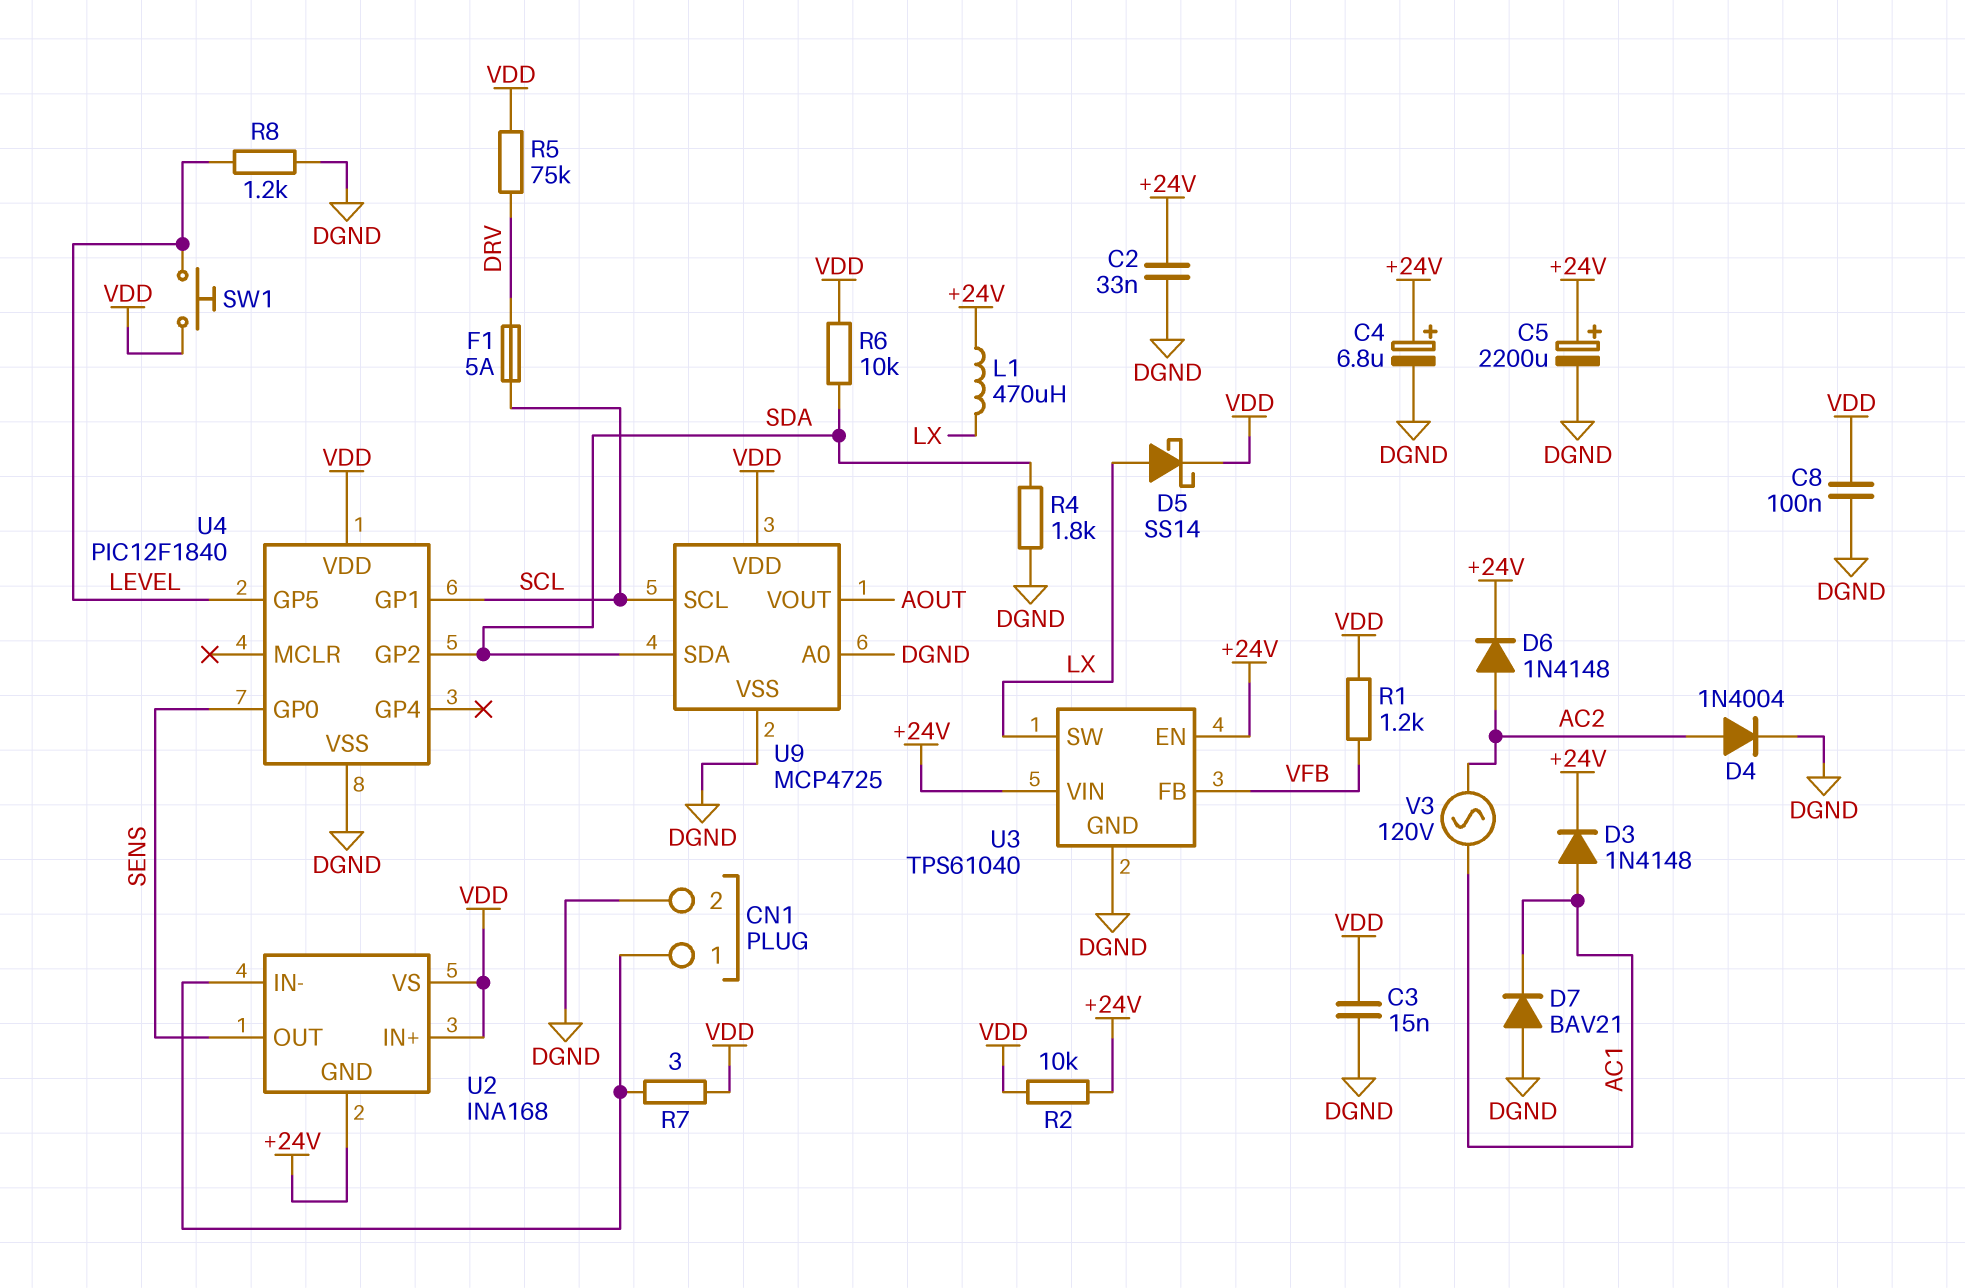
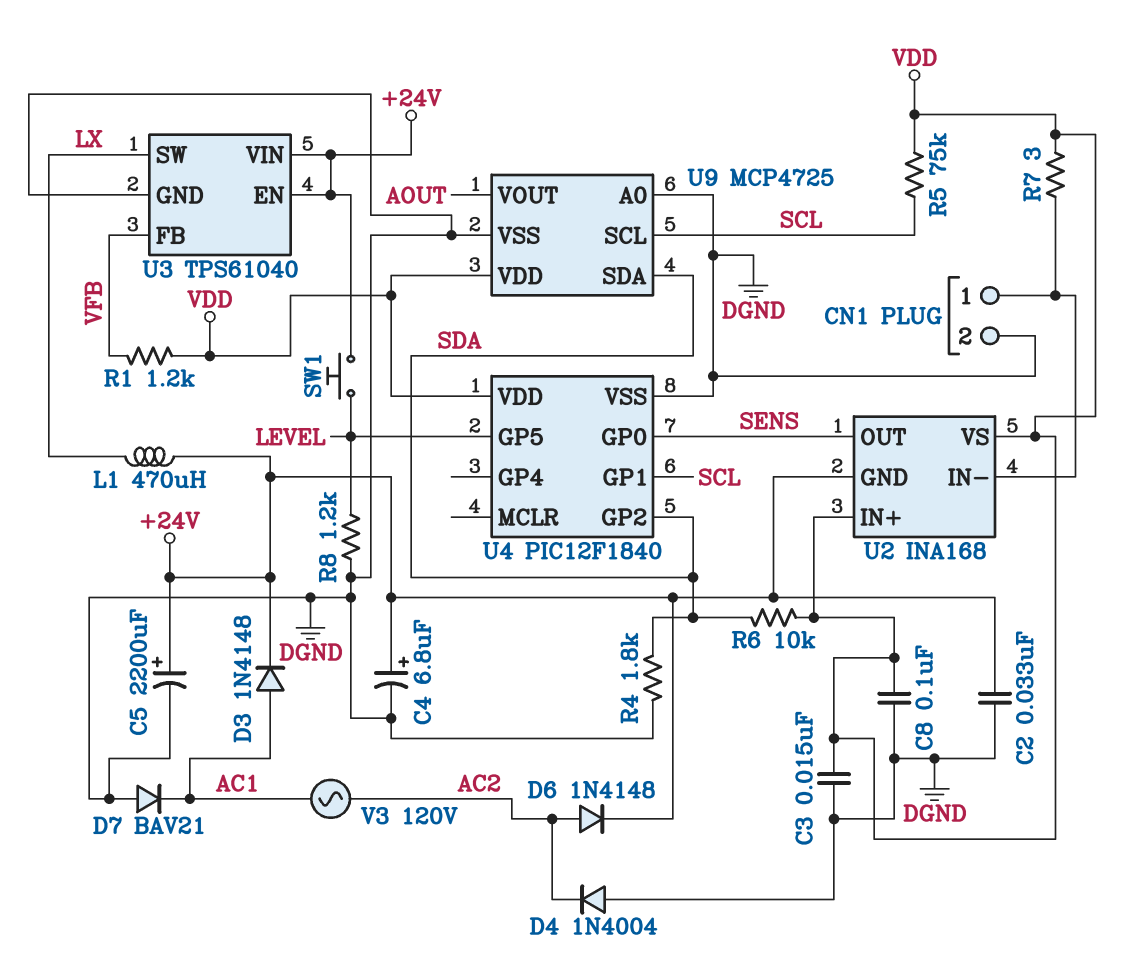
D4: diode 1N4004 (A AC2, K DGND) -> diode 1N4004 (A DGND, K AC2)
D5: schottky SS14 (A LX, K VDD) -> none
F1: 5A (DRV, SCL) -> none
R2: 10k (+24V, VDD) -> none
R5: 75k (DRV, VDD) -> 75k (SCL, VDD)
SW1: button (LEVEL, VDD) -> button (+24V, LEVEL)

